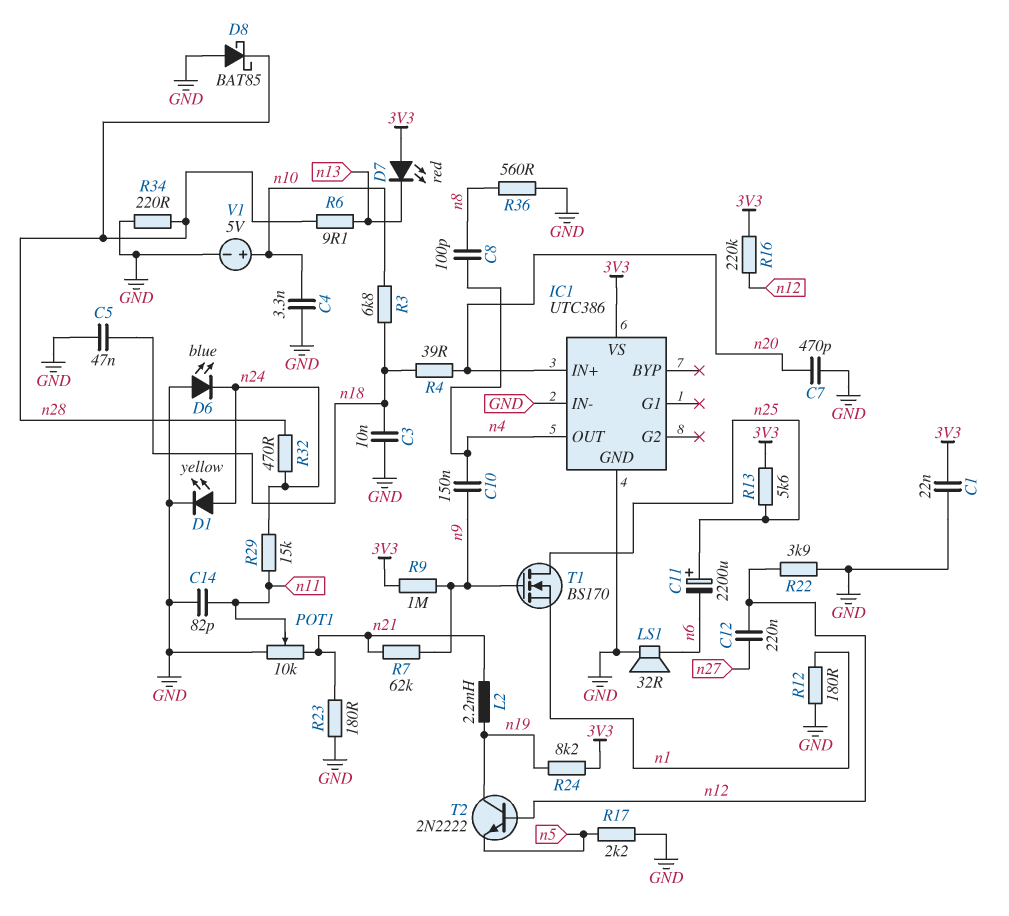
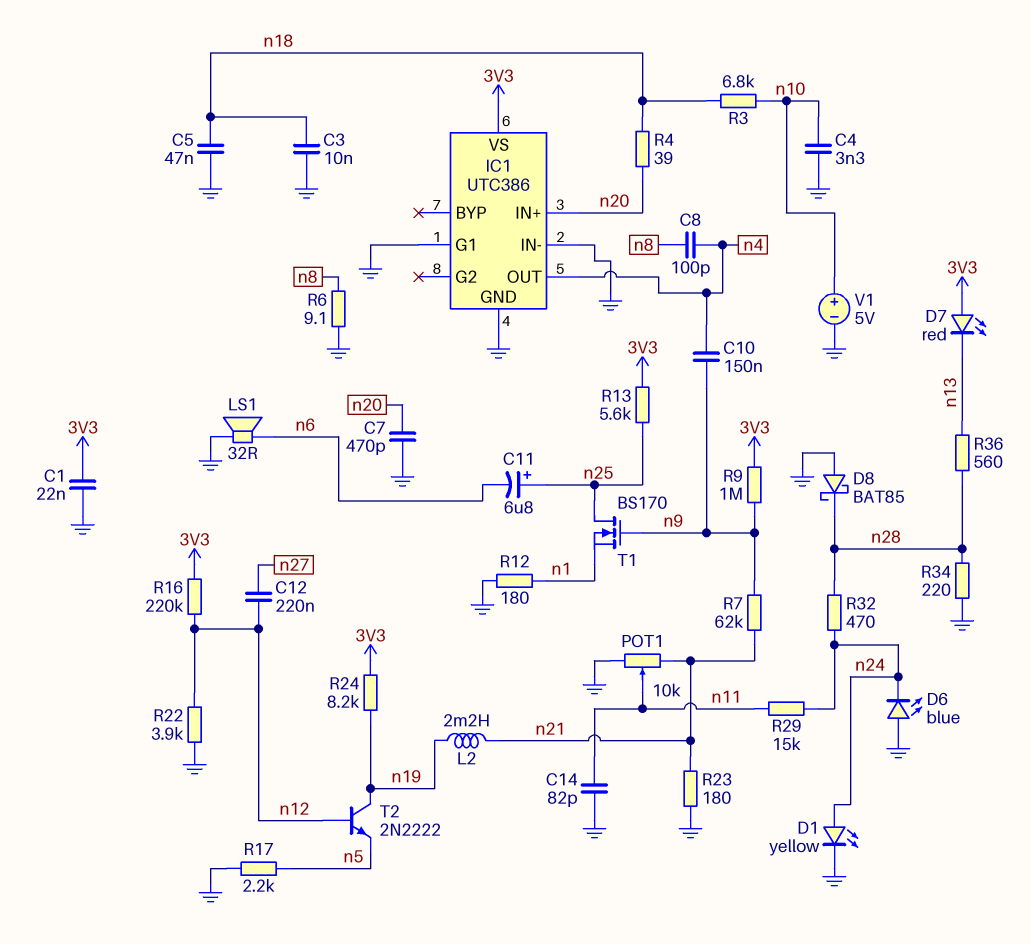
C11: 2200uF (plus n25, minus n6) -> 6.8uF (plus n25, minus n6)
IC1 pin G1: none -> GND
R6: 9.1 (n13, n28) -> 9.1 (GND, n8)
R36: 560 (GND, n8) -> 560 (n13, n28)

